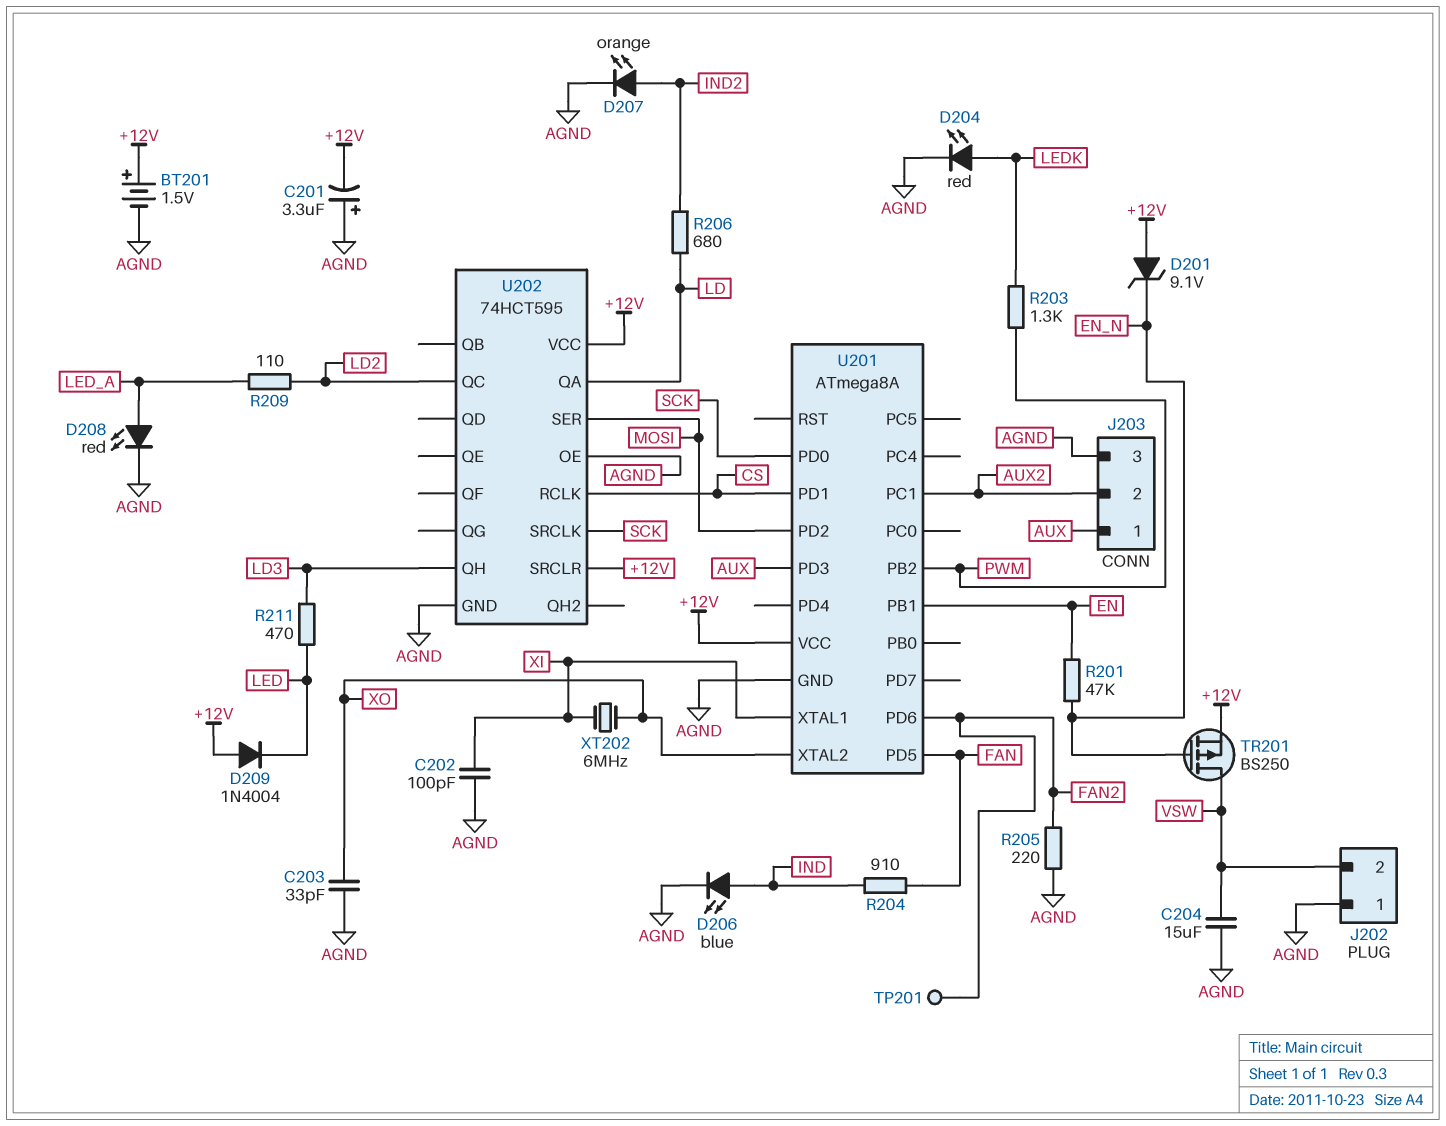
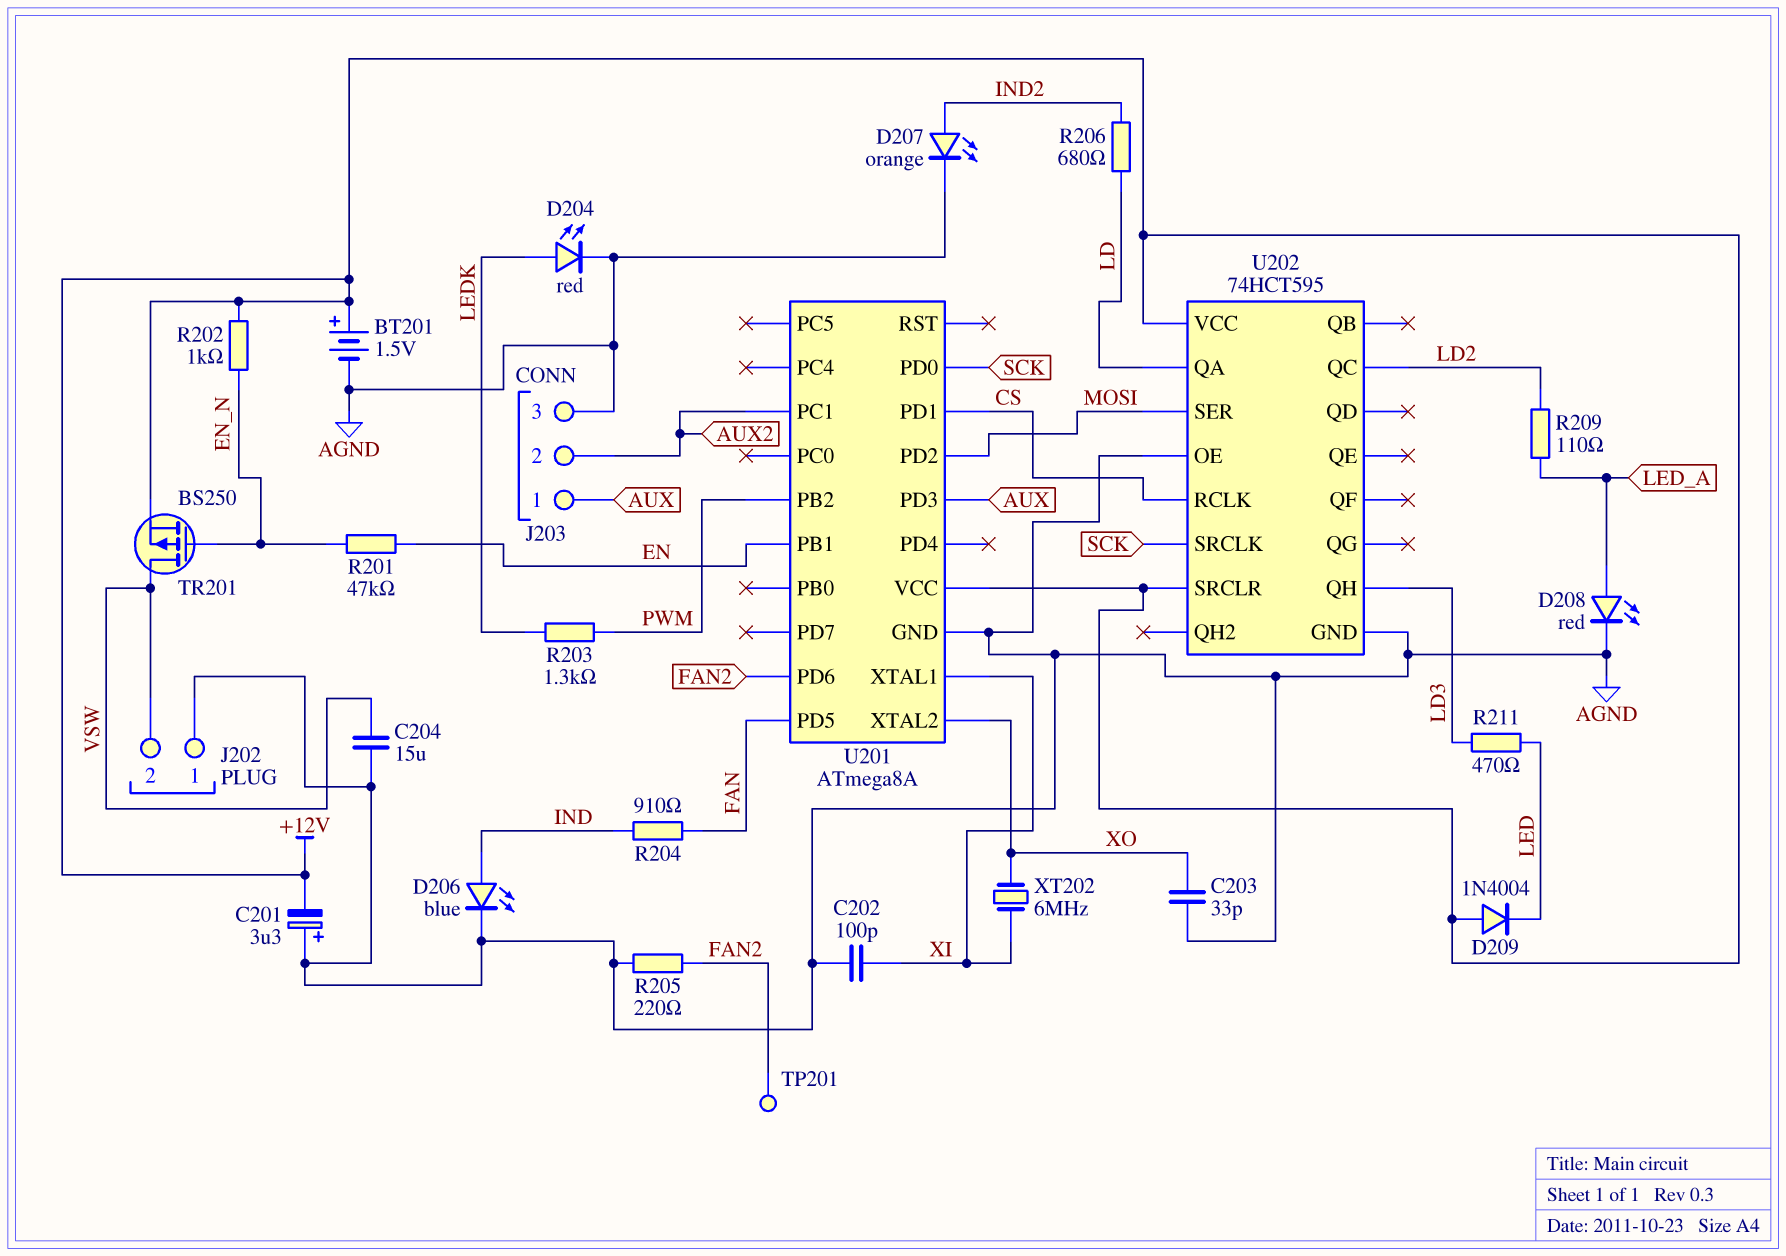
D201: zener 9.1V (A +12V, K EN_N) -> none
R202: none -> 1k (+12V, EN_N)

